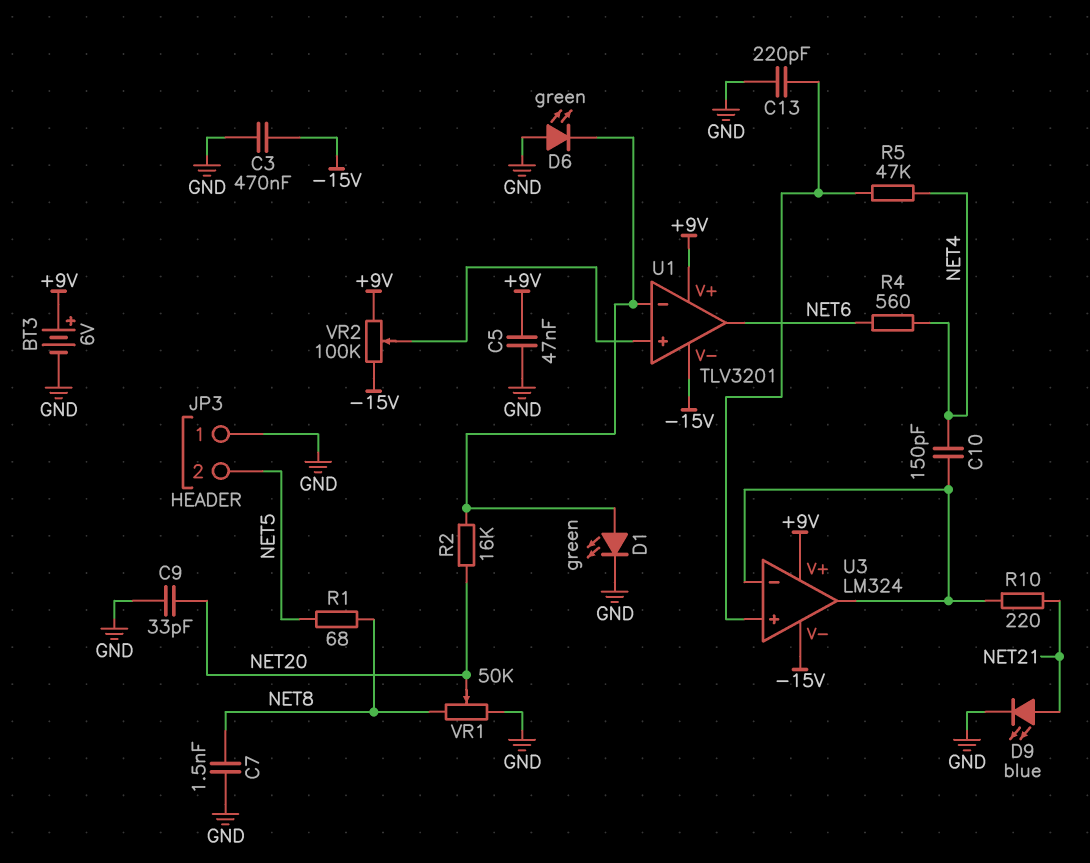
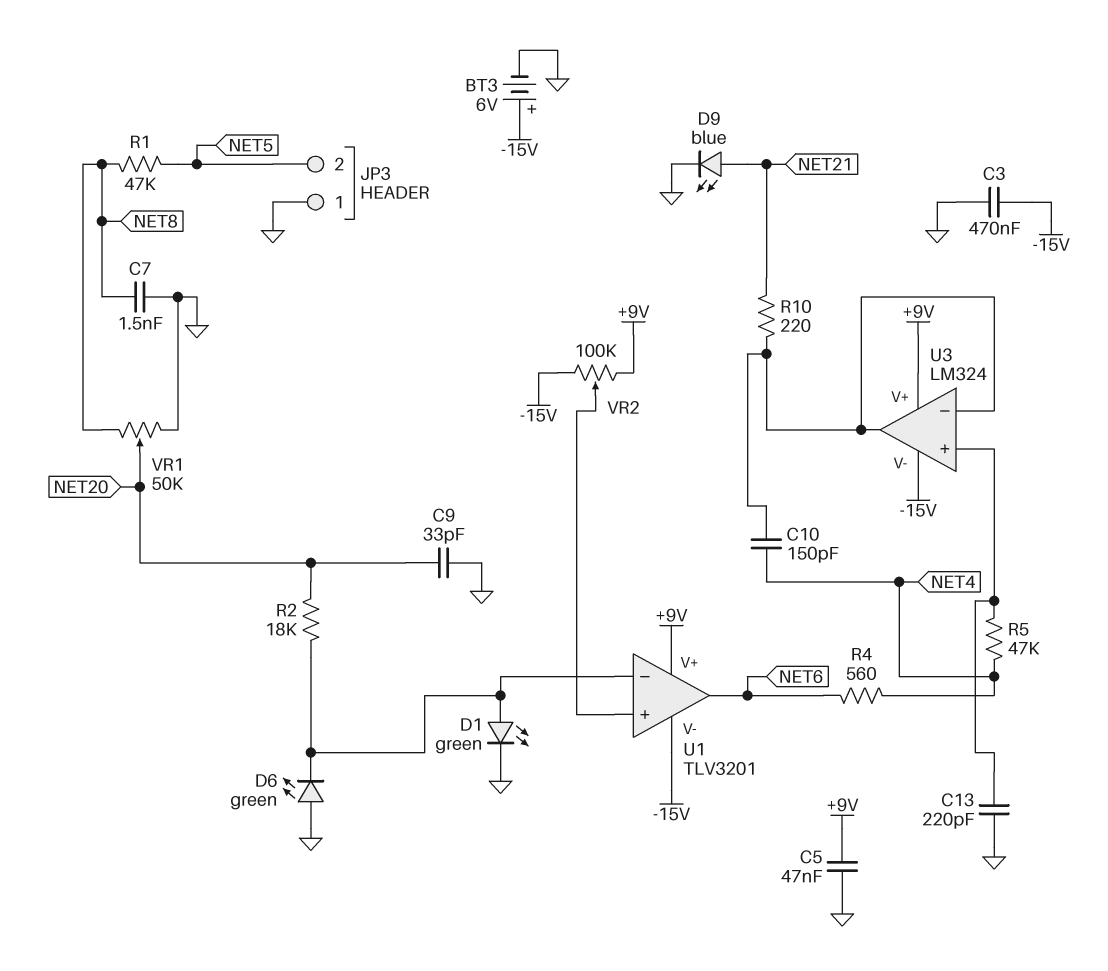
BT3: 6V (plus +9V, minus GND) -> 6V (plus -15V, minus GND)
R1: 68 (NET5, NET8) -> 47k (NET5, NET8)
R2: 16k (NET20, U1/in-) -> 18k (NET20, U1/in-)

